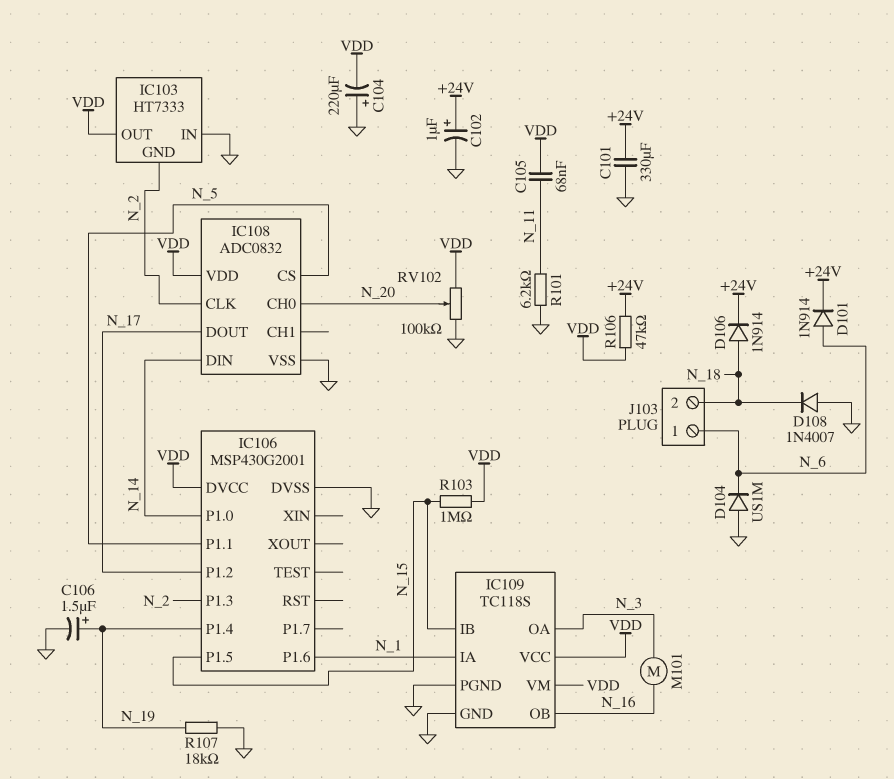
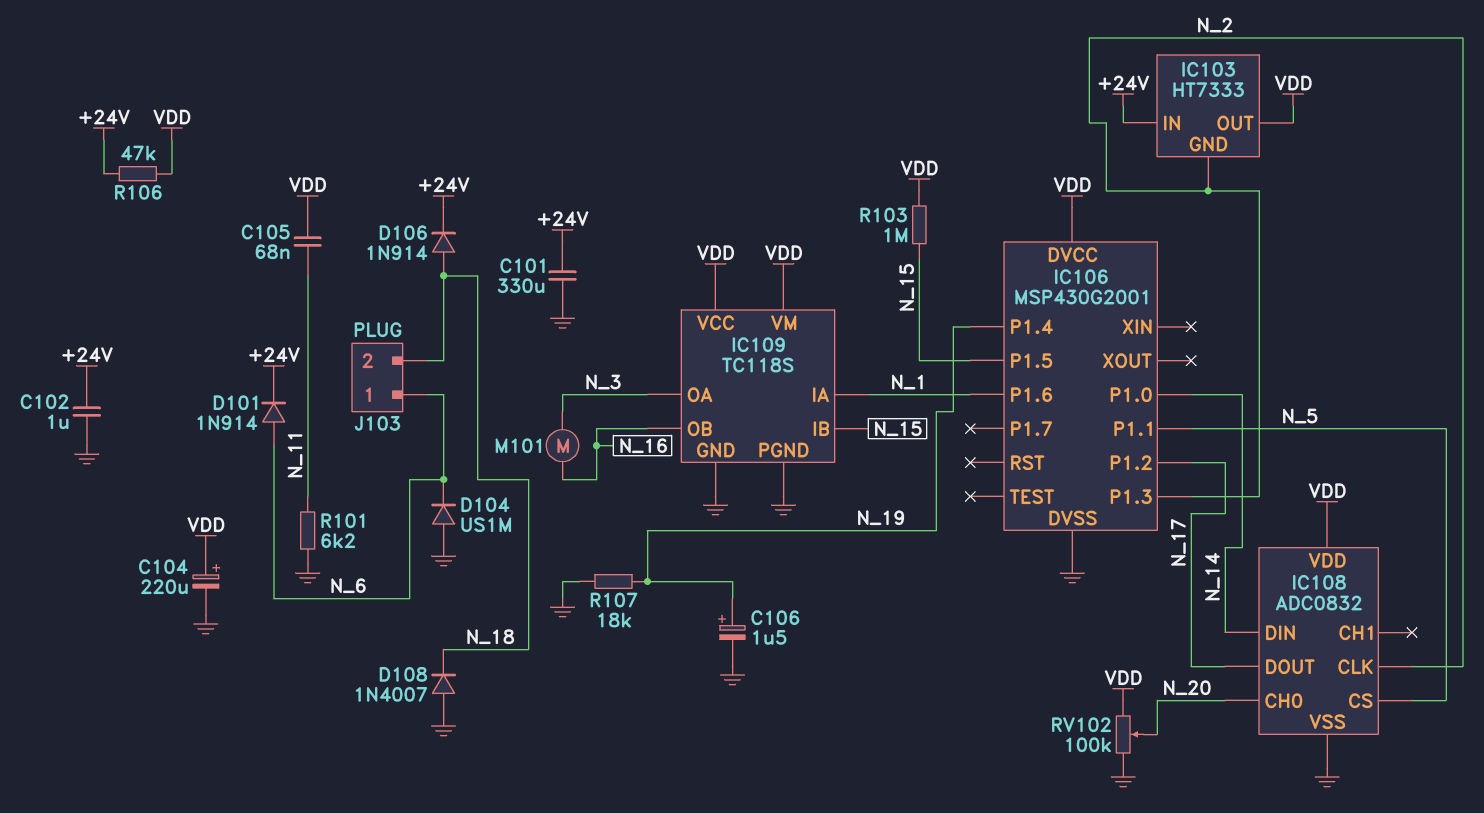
C102: 1uF (plus +24V, minus GND) -> 1uF (+24V, GND)
C104: 220uF (plus GND, minus VDD) -> 220uF (plus VDD, minus GND)
IC103 pin IN: GND -> +24V

